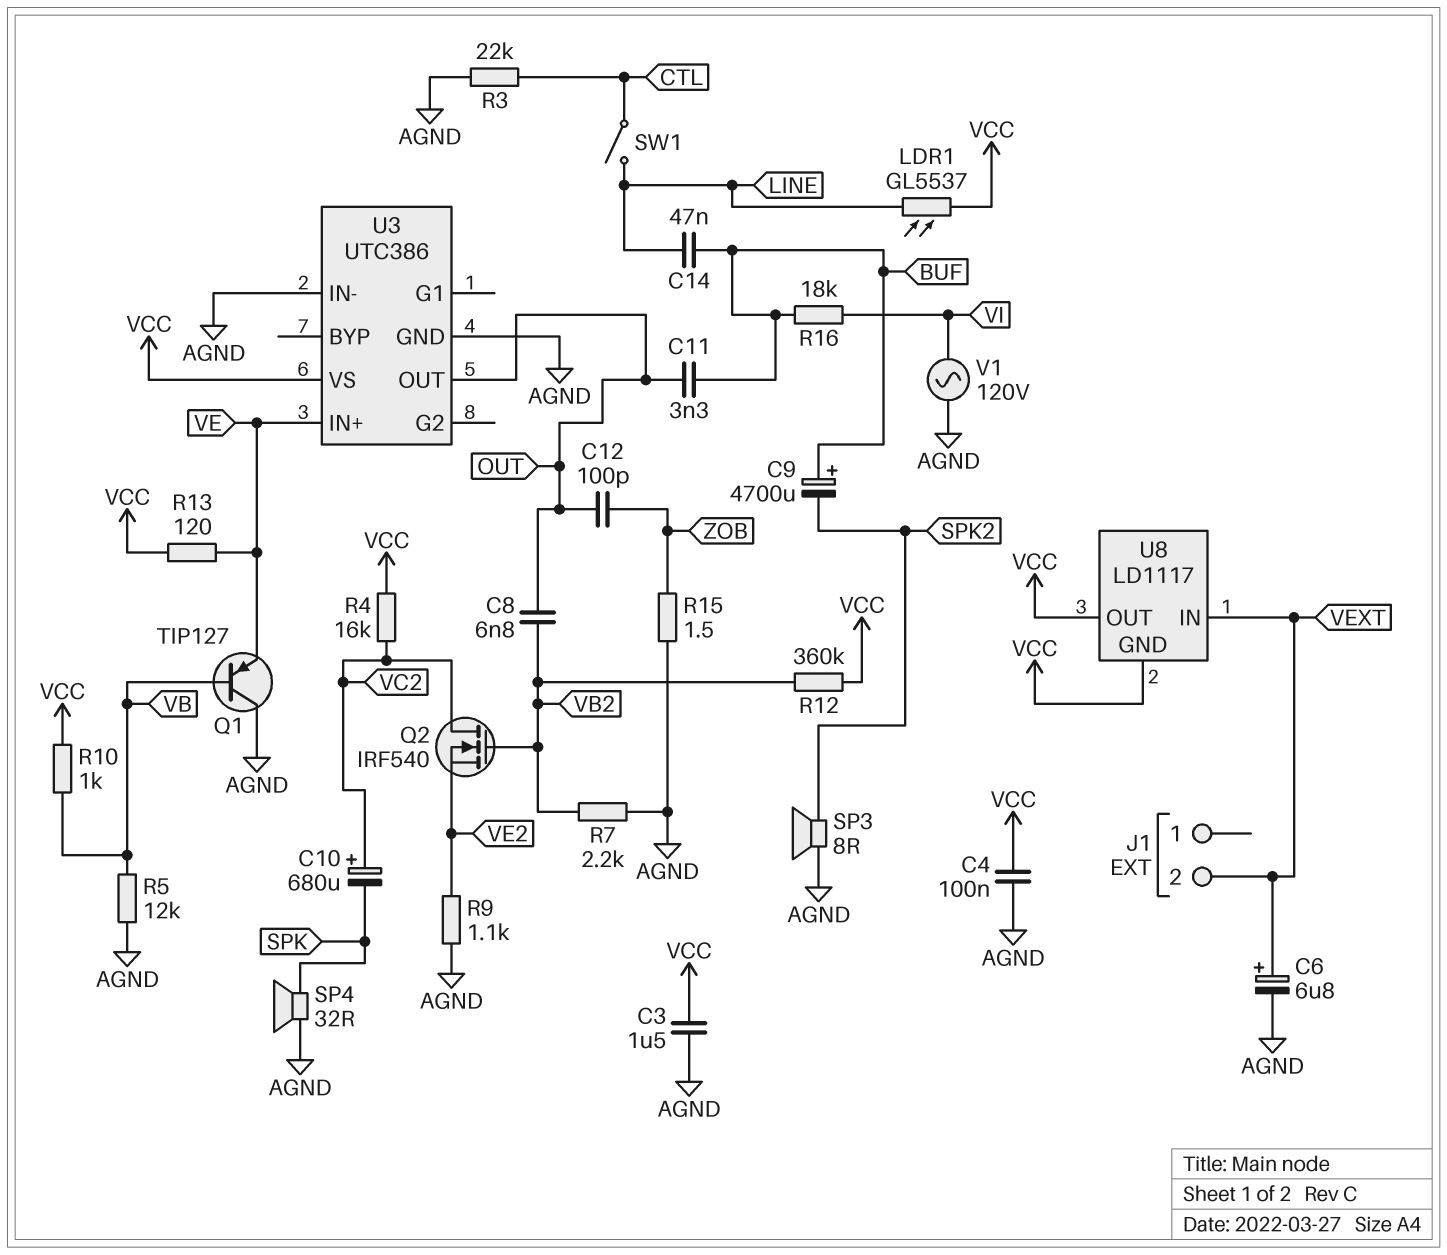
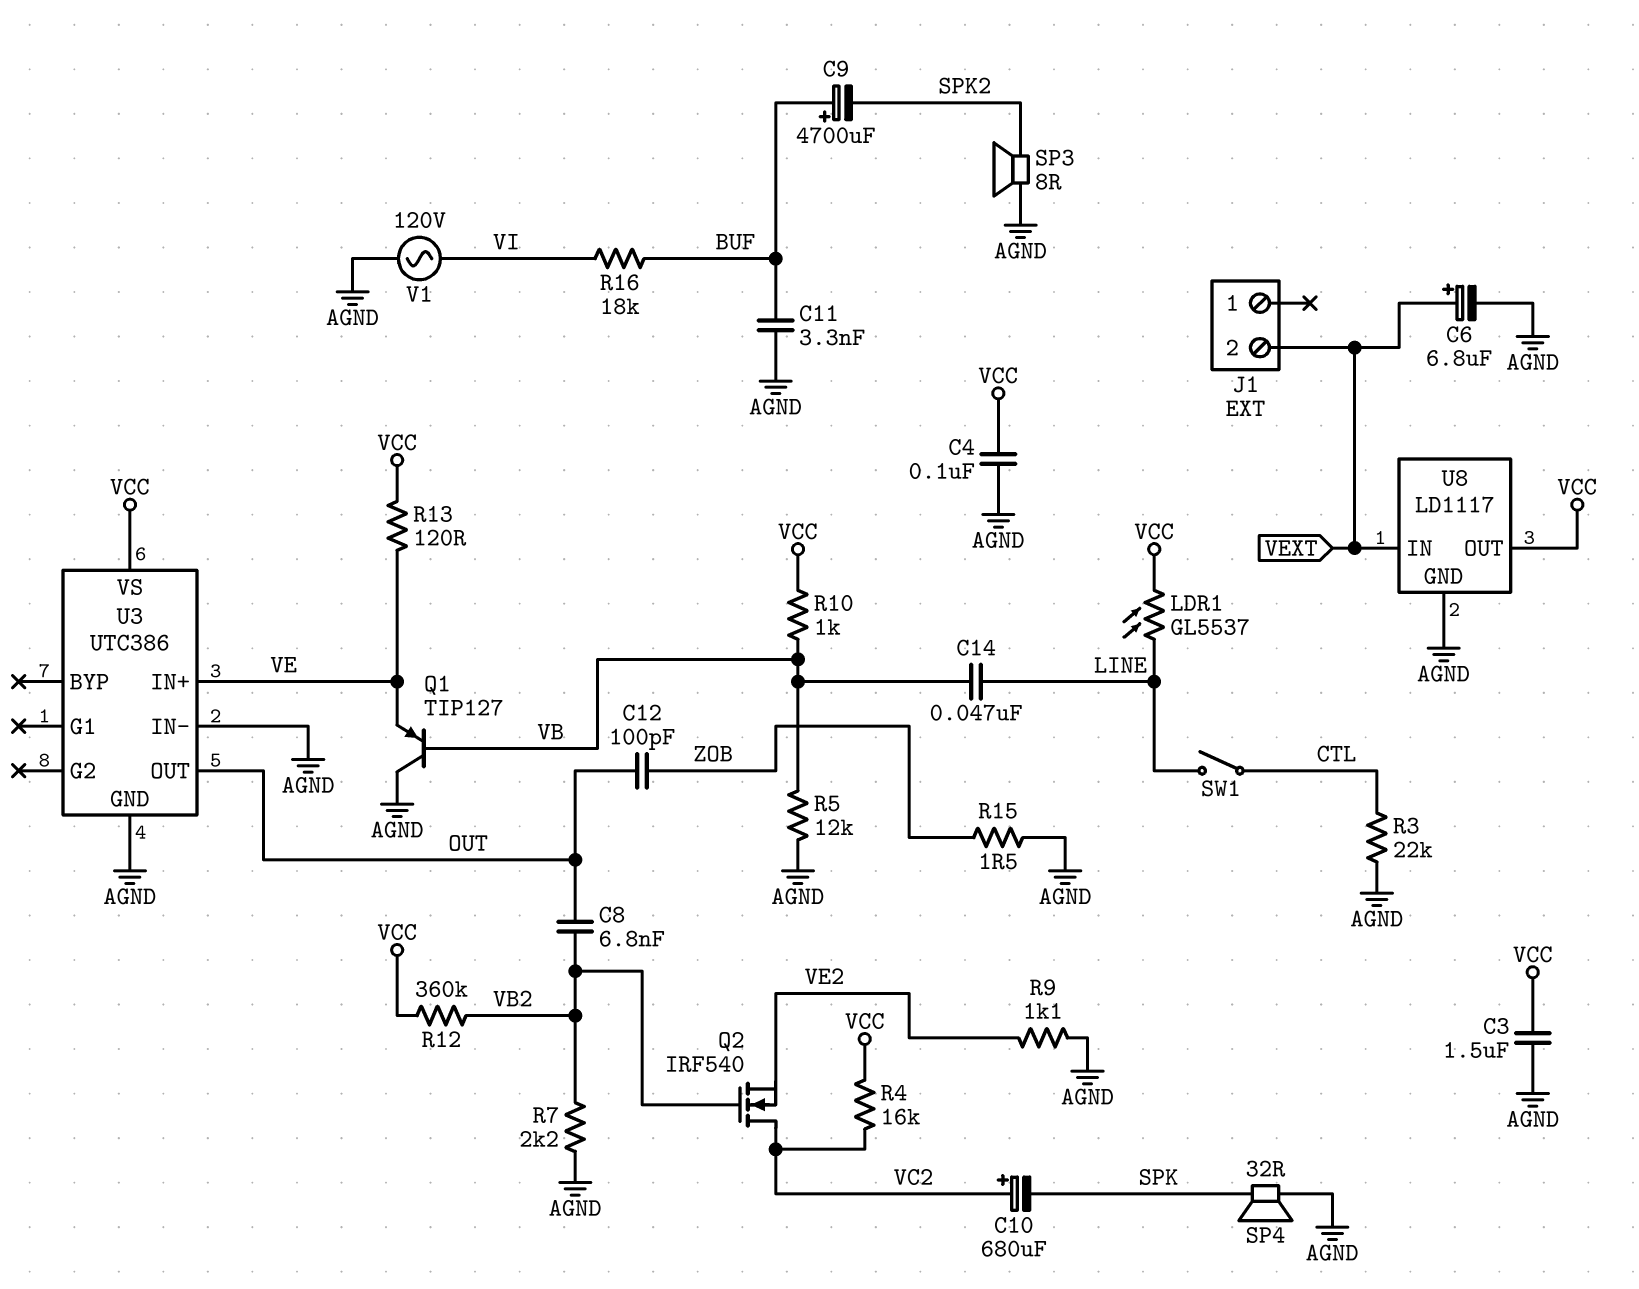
C11: 3.3nF (BUF, OUT) -> 3.3nF (AGND, BUF)
C14: 47nF (BUF, LINE) -> 47nF (LINE, VB)
U8 pin GND: VCC -> AGND

